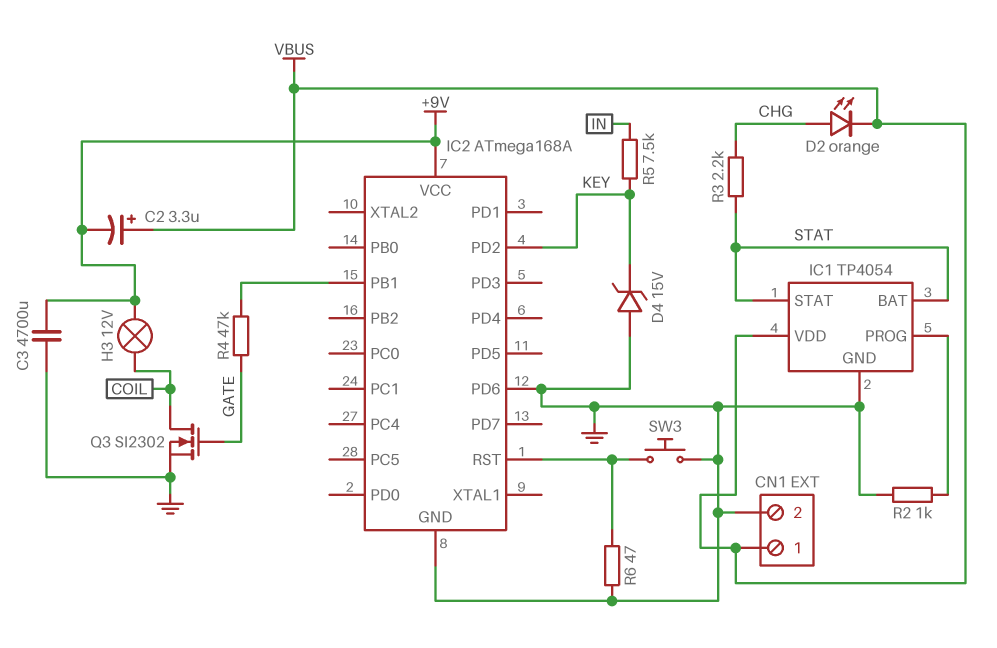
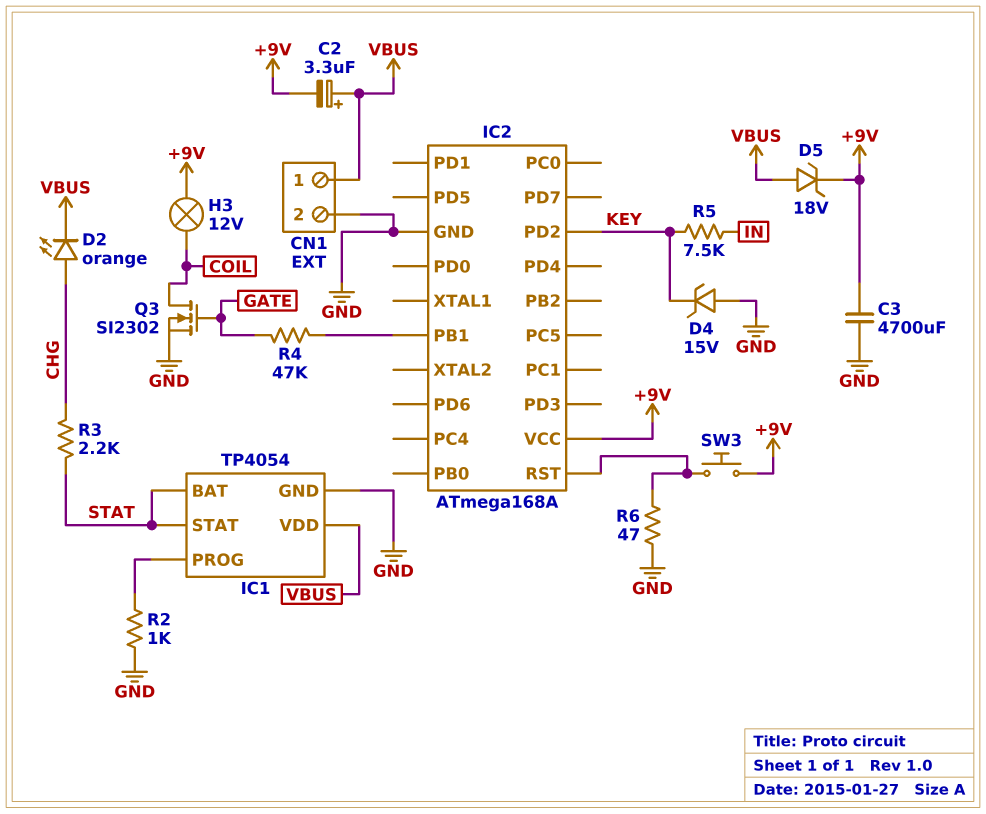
D5: none -> zener 18V (A VBUS, K +9V)
IC2 pin PD6: GND -> none
SW3: button (GND, IC2/RST) -> button (+9V, IC2/RST)

